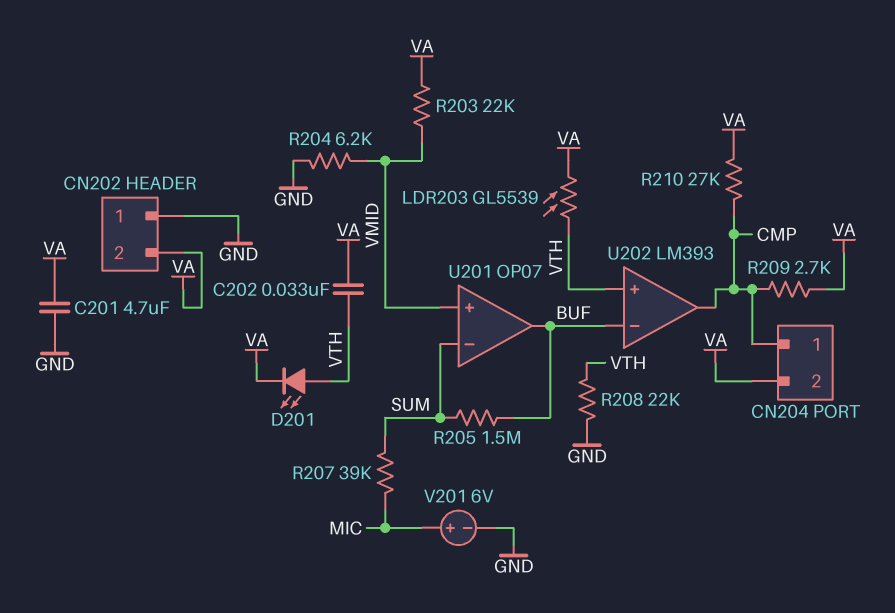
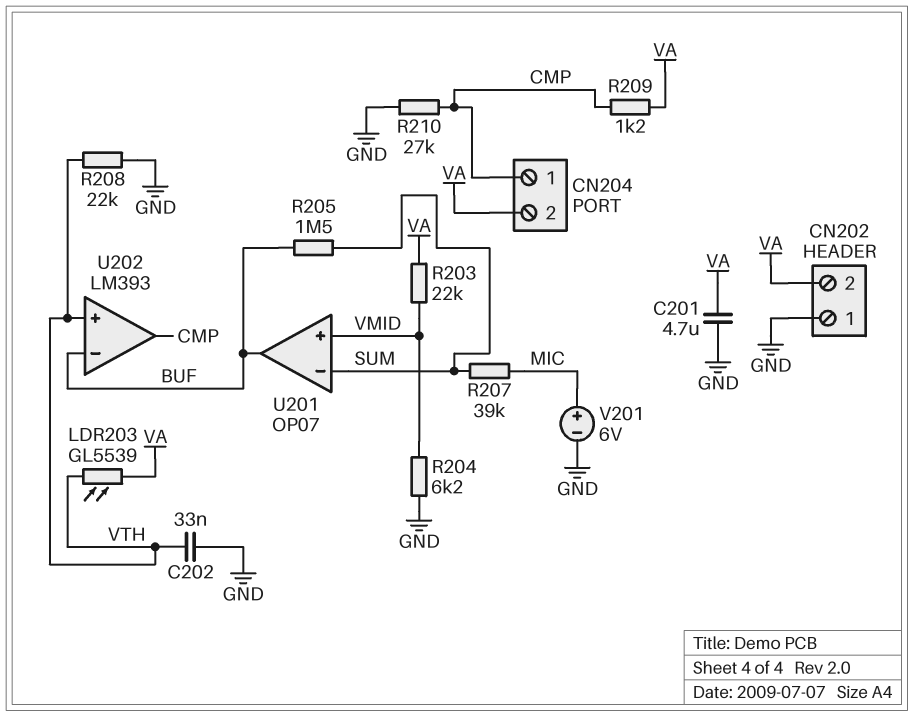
C202: 33nF (VA, VTH) -> 33nF (GND, VTH)
D201: LED (A VTH, K VA) -> none
R209: 2.7k (CMP, VA) -> 1.2k (CMP, VA)
R210: 27k (CMP, VA) -> 27k (CMP, GND)

